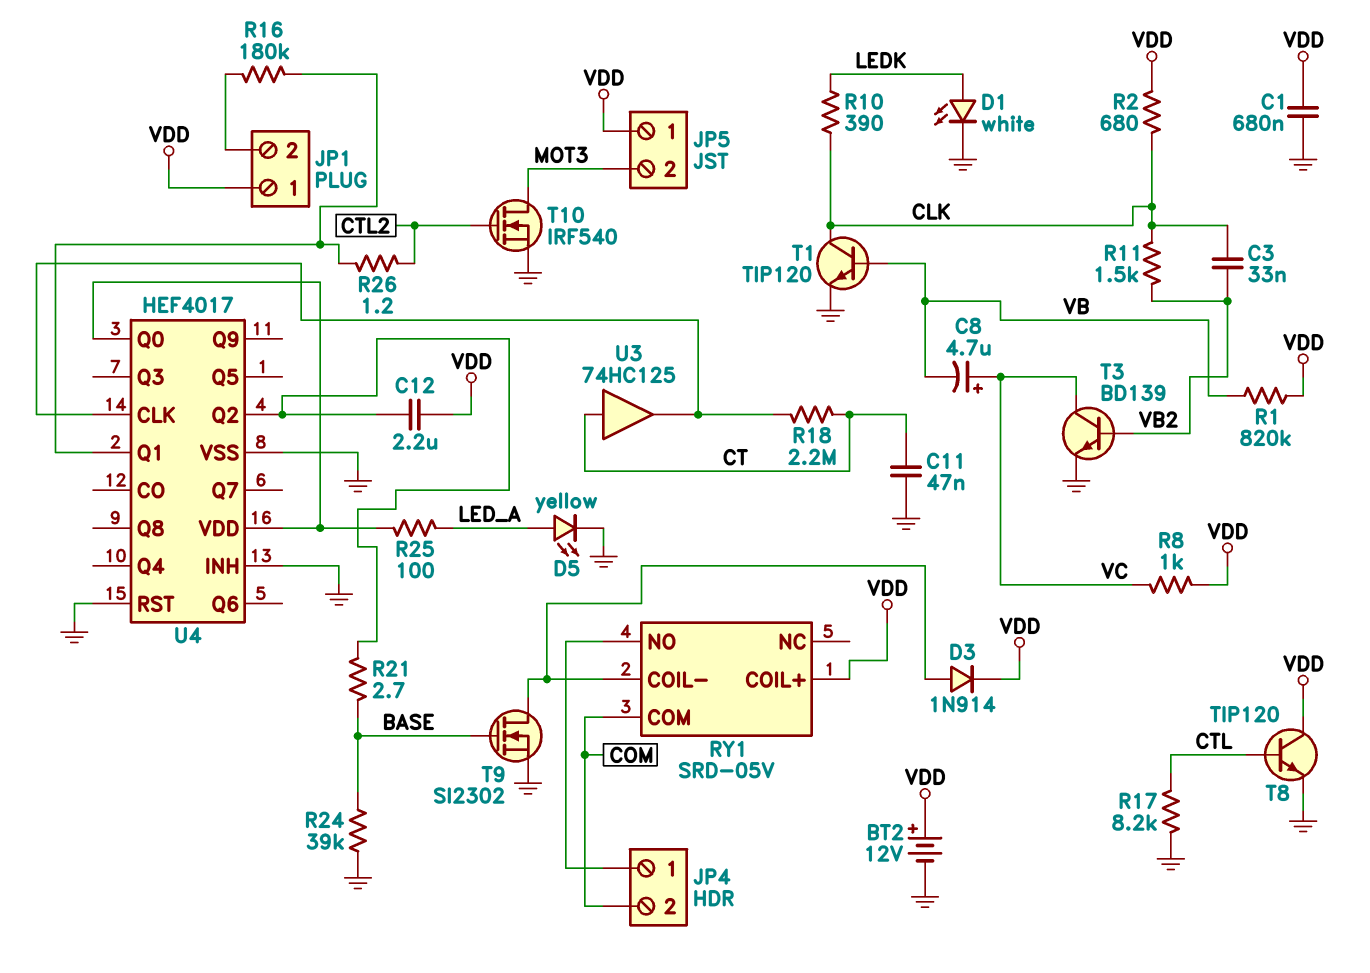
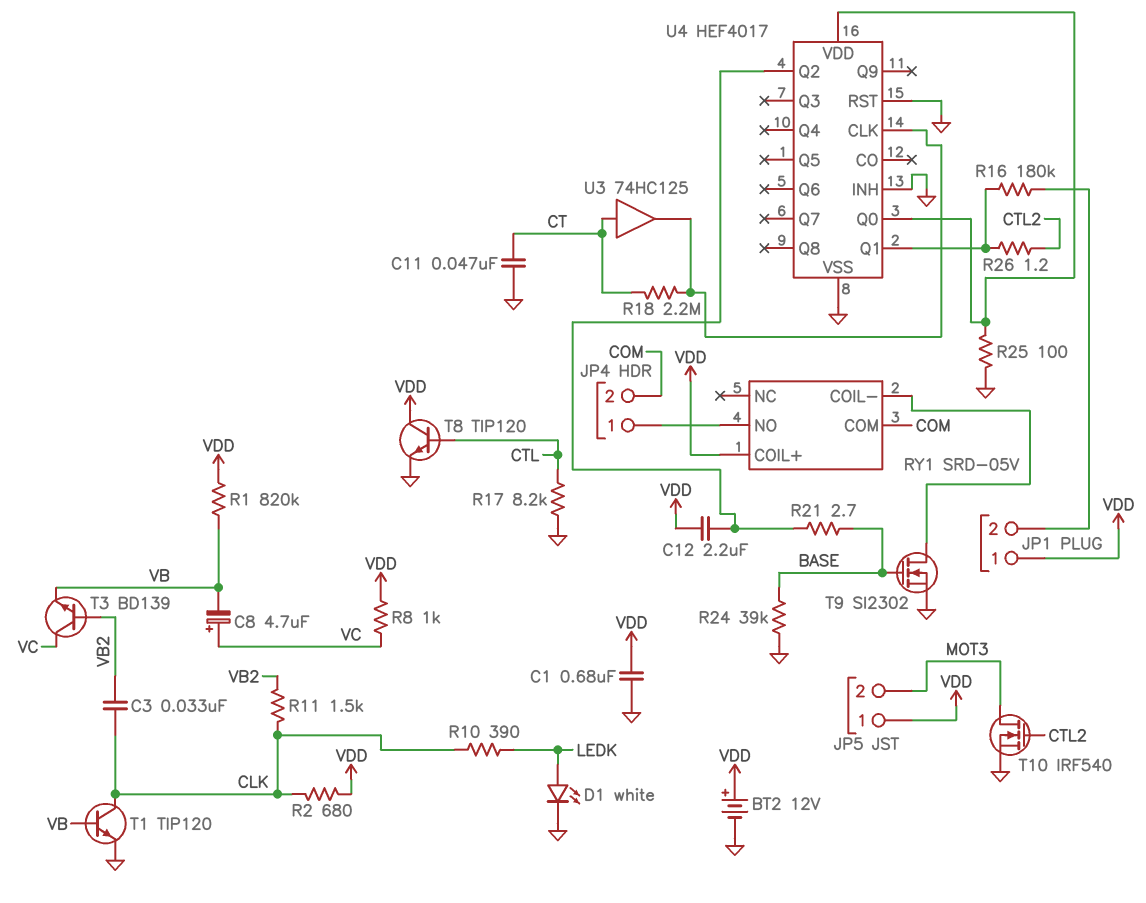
D3: diode 1N914 (A RY1/COIL-, K VDD) -> none
D5: LED yellow (A LED_A, K GND) -> none
R25: 100 (LED_A, U4/Q0) -> 100 (GND, U4/Q0)
T3: NPN BD139 (B VB2, C VC, E GND) -> NPN BD139 (B VB2, C VC, E VB)

